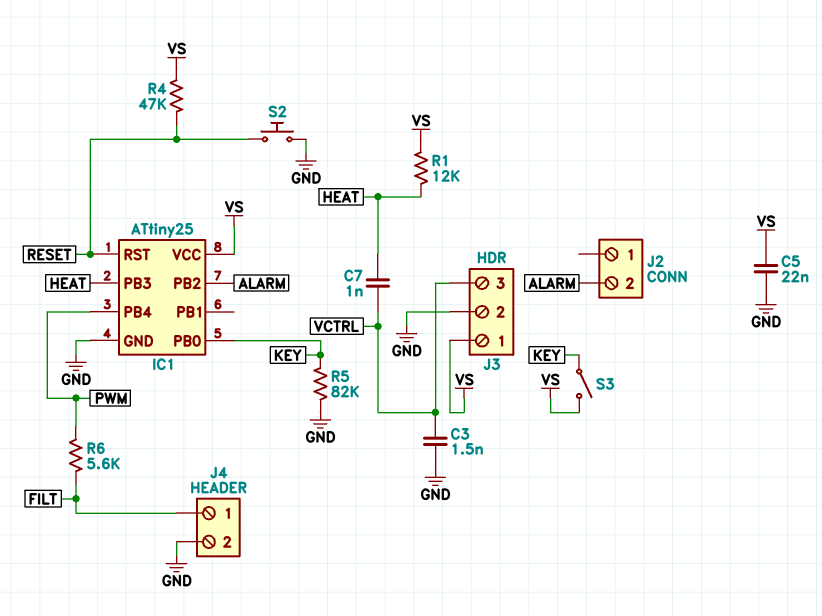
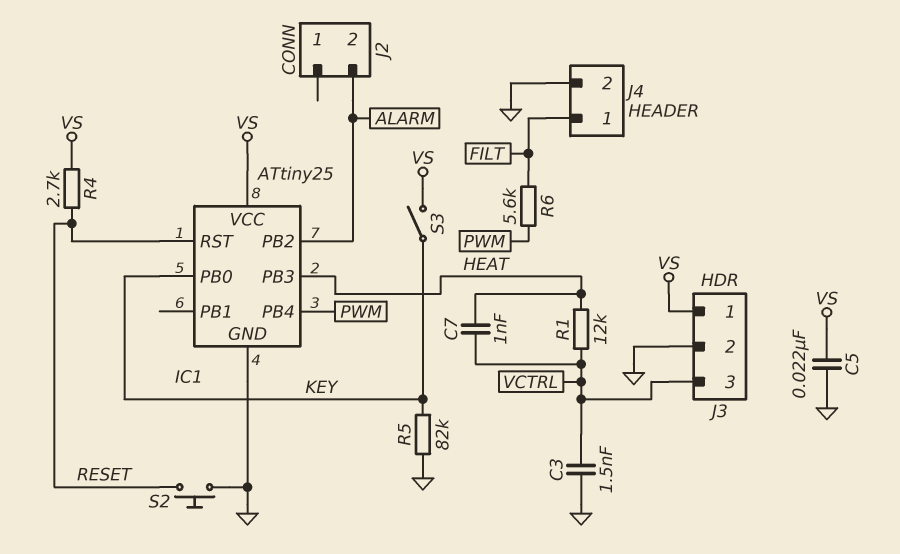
R1: 12k (HEAT, VS) -> 12k (HEAT, VCTRL)
R4: 47k (RESET, VS) -> 2.7k (RESET, VS)

